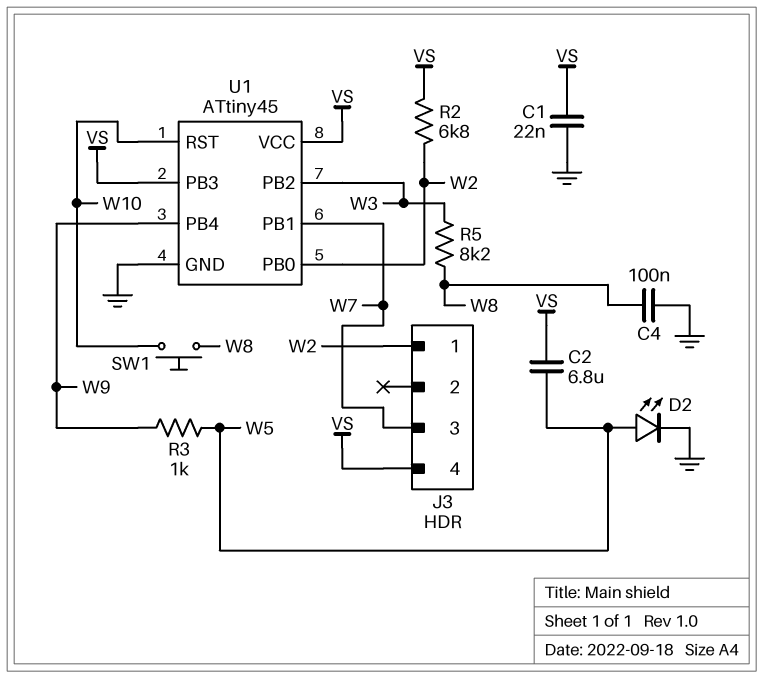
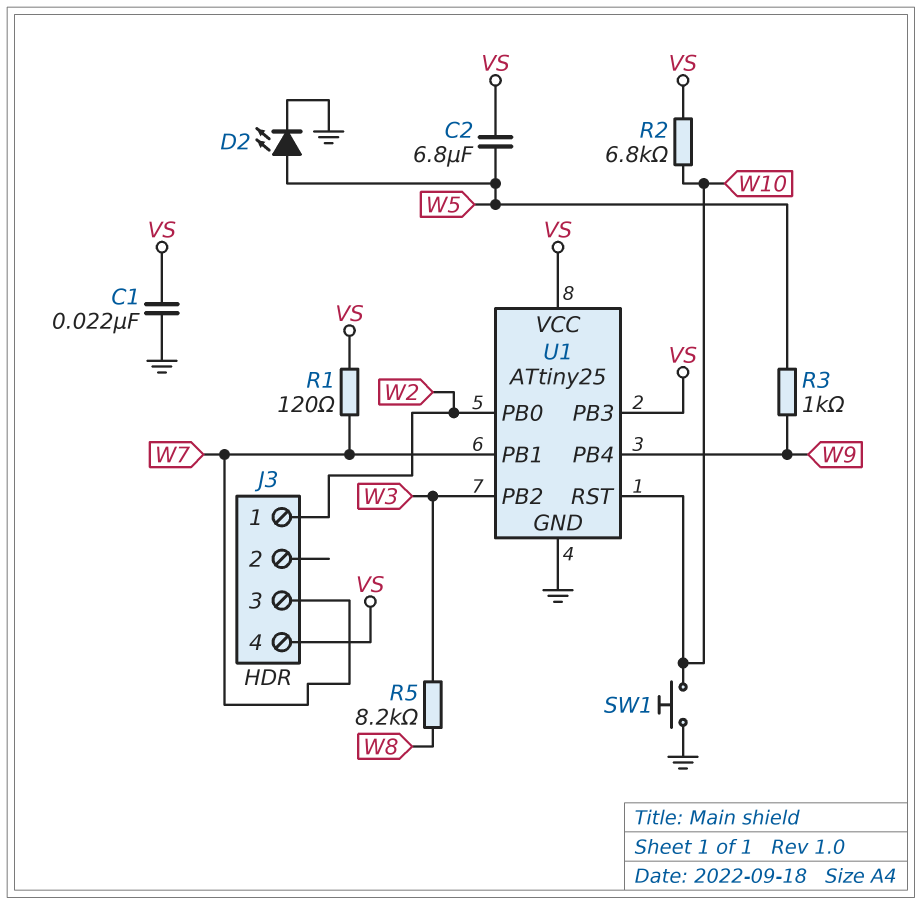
C4: 100nF (GND, W8) -> none
R1: none -> 120 (VS, W7)
R2: 6.8k (VS, W2) -> 6.8k (VS, W10)
SW1: button (W8, W10) -> button (GND, W10)
U1: ATtiny45 -> ATtiny25

